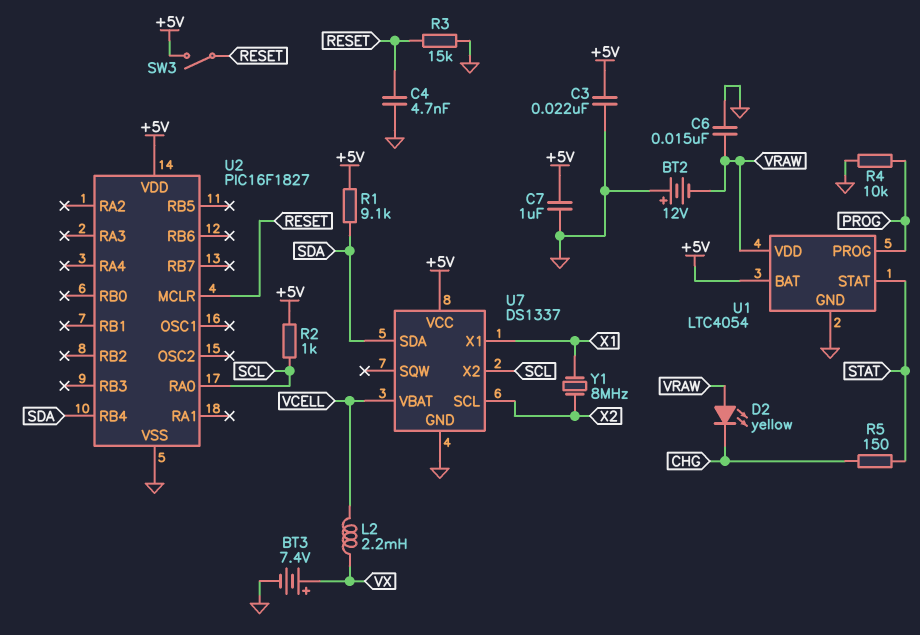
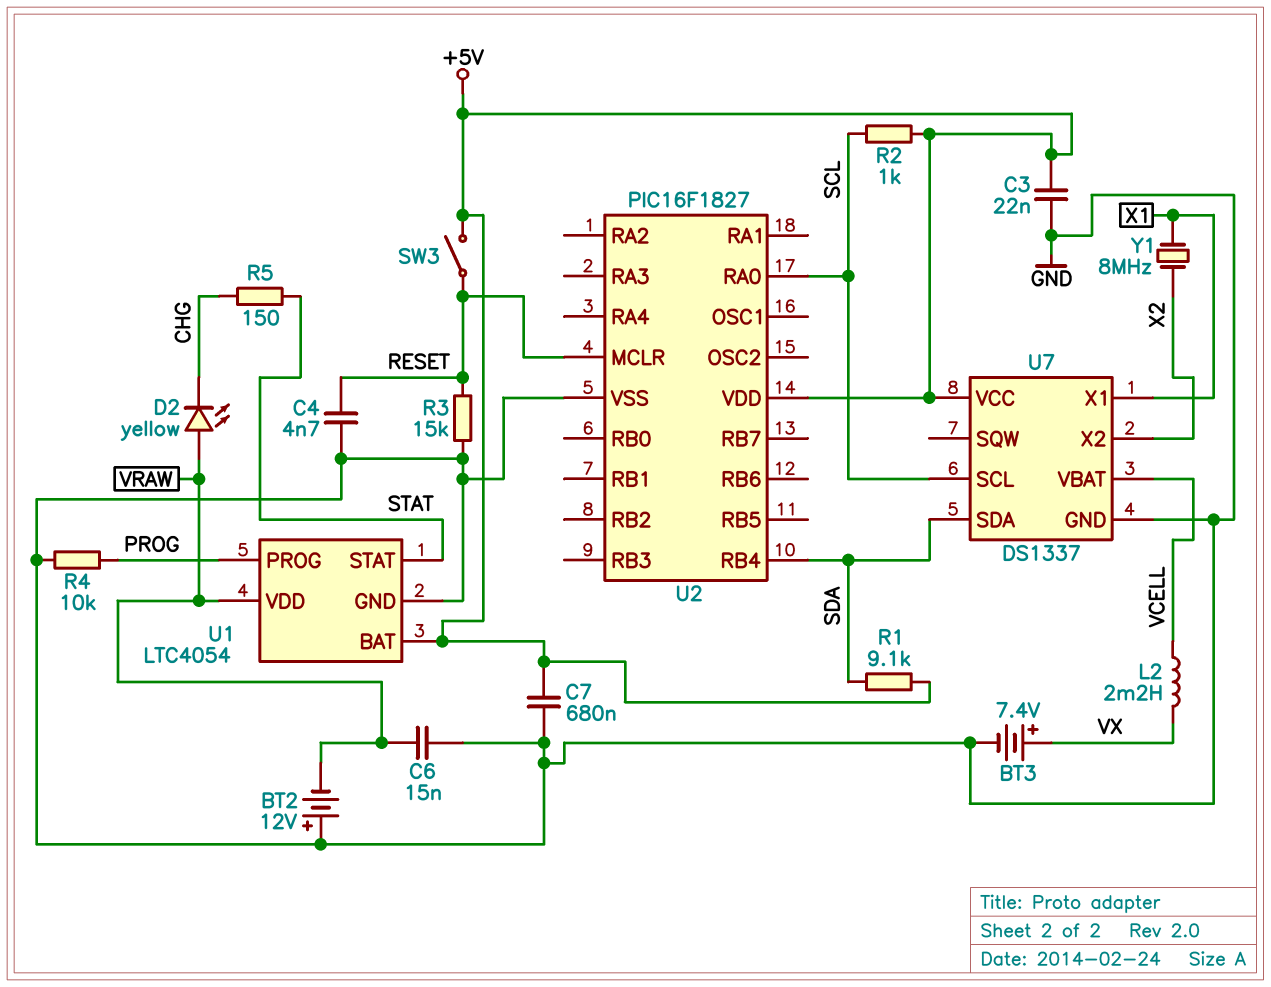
C7: 1uF (+5V, GND) -> 680nF (+5V, GND)
U7 pin SCL: X2 -> SCL
U7 pin X2: SCL -> X2

